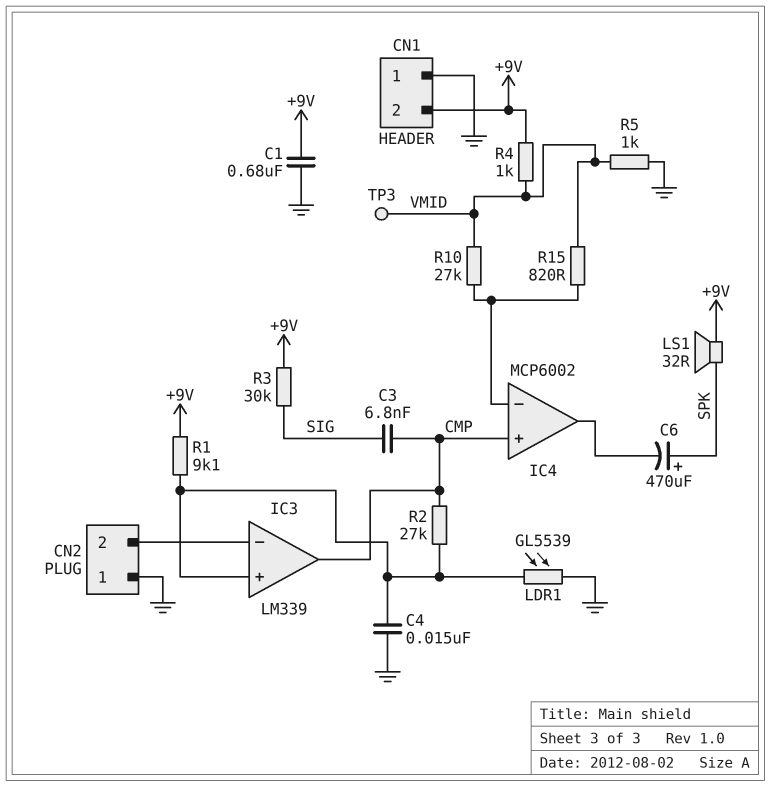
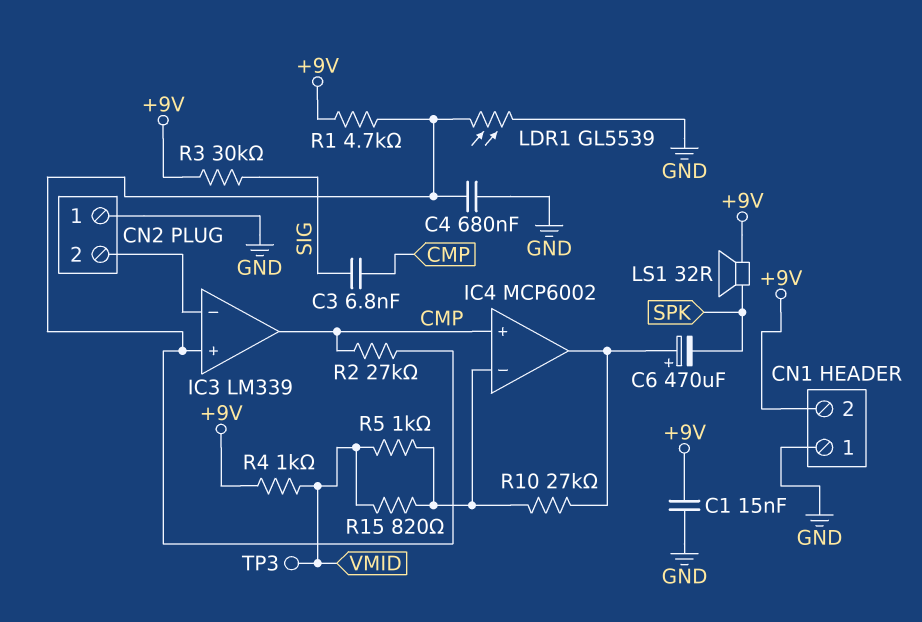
C1: 680nF (+9V, GND) -> 15nF (+9V, GND)
C4: 15nF (GND, IC3/in+) -> 680nF (GND, IC3/in+)
C6: 470uF (plus SPK, minus IC4/out) -> 470uF (plus IC4/out, minus SPK)
R1: 9.1k (+9V, IC3/in+) -> 4.7k (+9V, IC3/in+)
R5: 1k (GND, VMID) -> 1k (IC4/in-, VMID)
R10: 27k (IC4/in-, VMID) -> 27k (IC4/in-, IC4/out)

